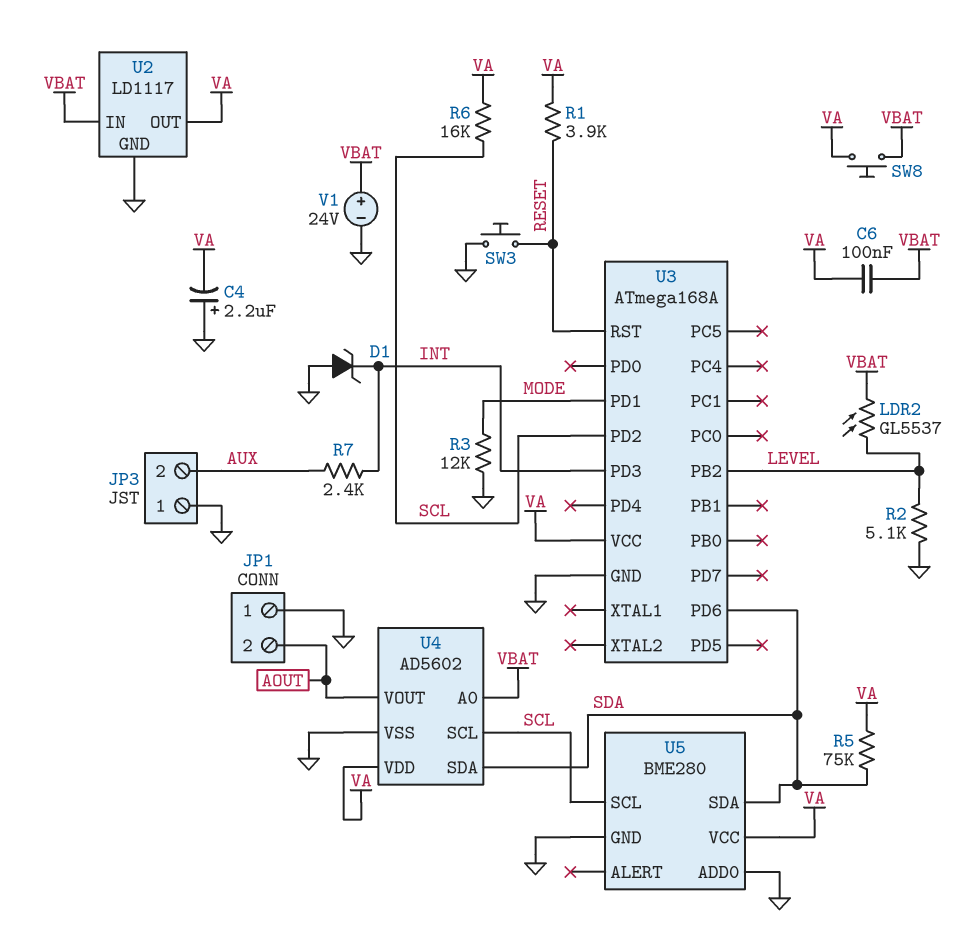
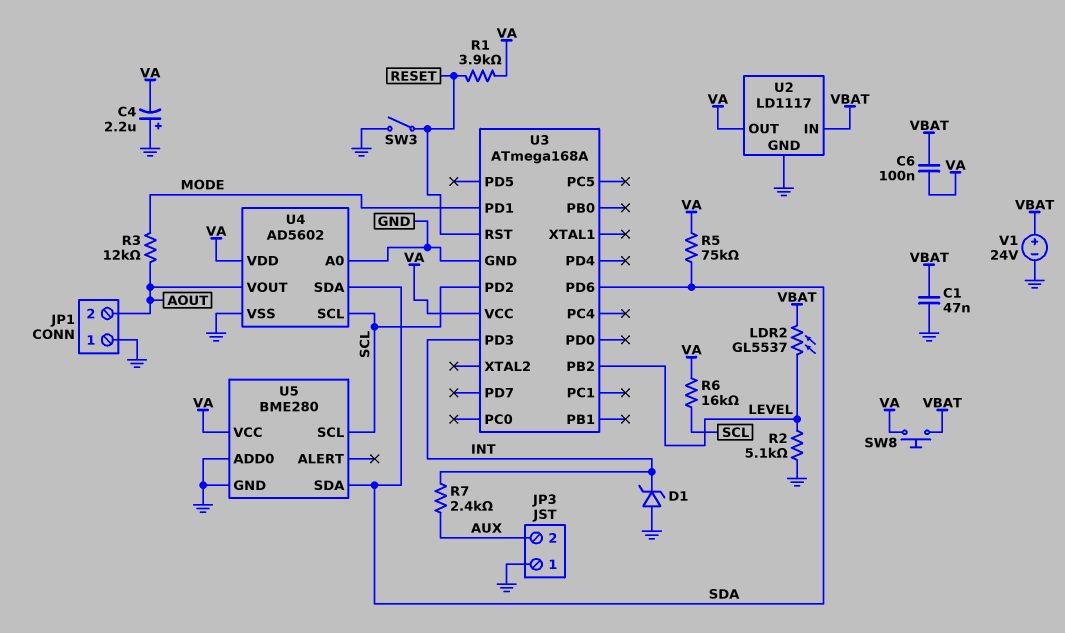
C1: none -> 47nF (GND, VBAT)
R3: 12k (GND, MODE) -> 12k (AOUT, MODE)
SW3: button (GND, RESET) -> switch (GND, RESET)
U4 pin A0: VBAT -> GND

